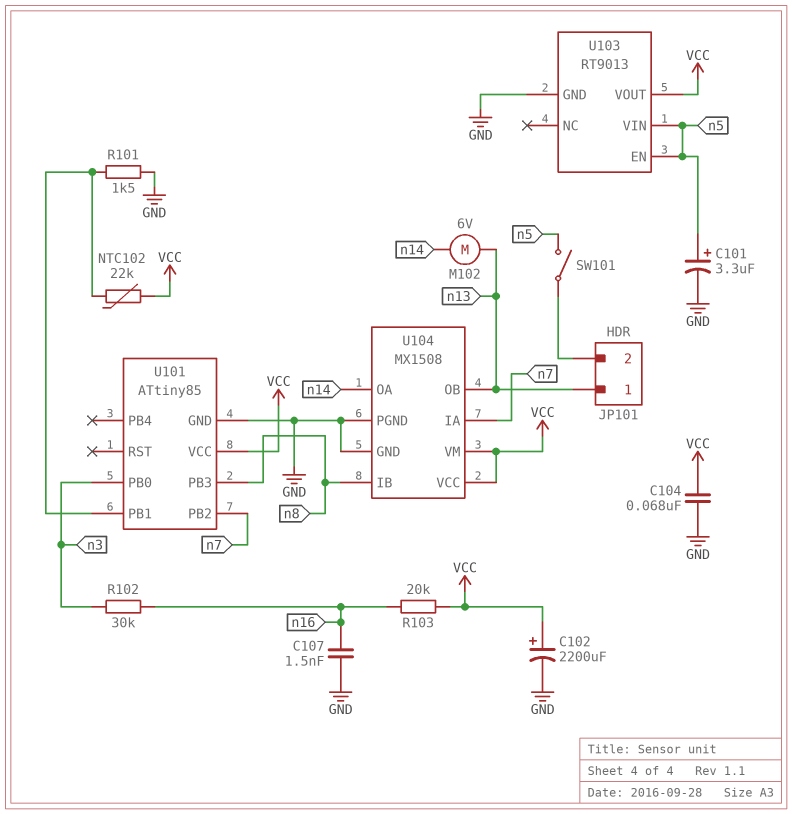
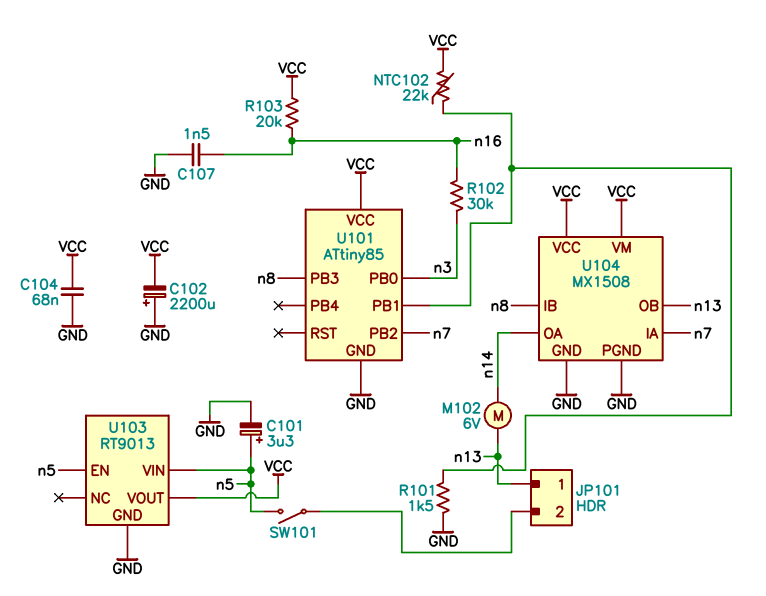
C102: 2200uF (plus VCC, minus GND) -> 2200uF (plus GND, minus VCC)

